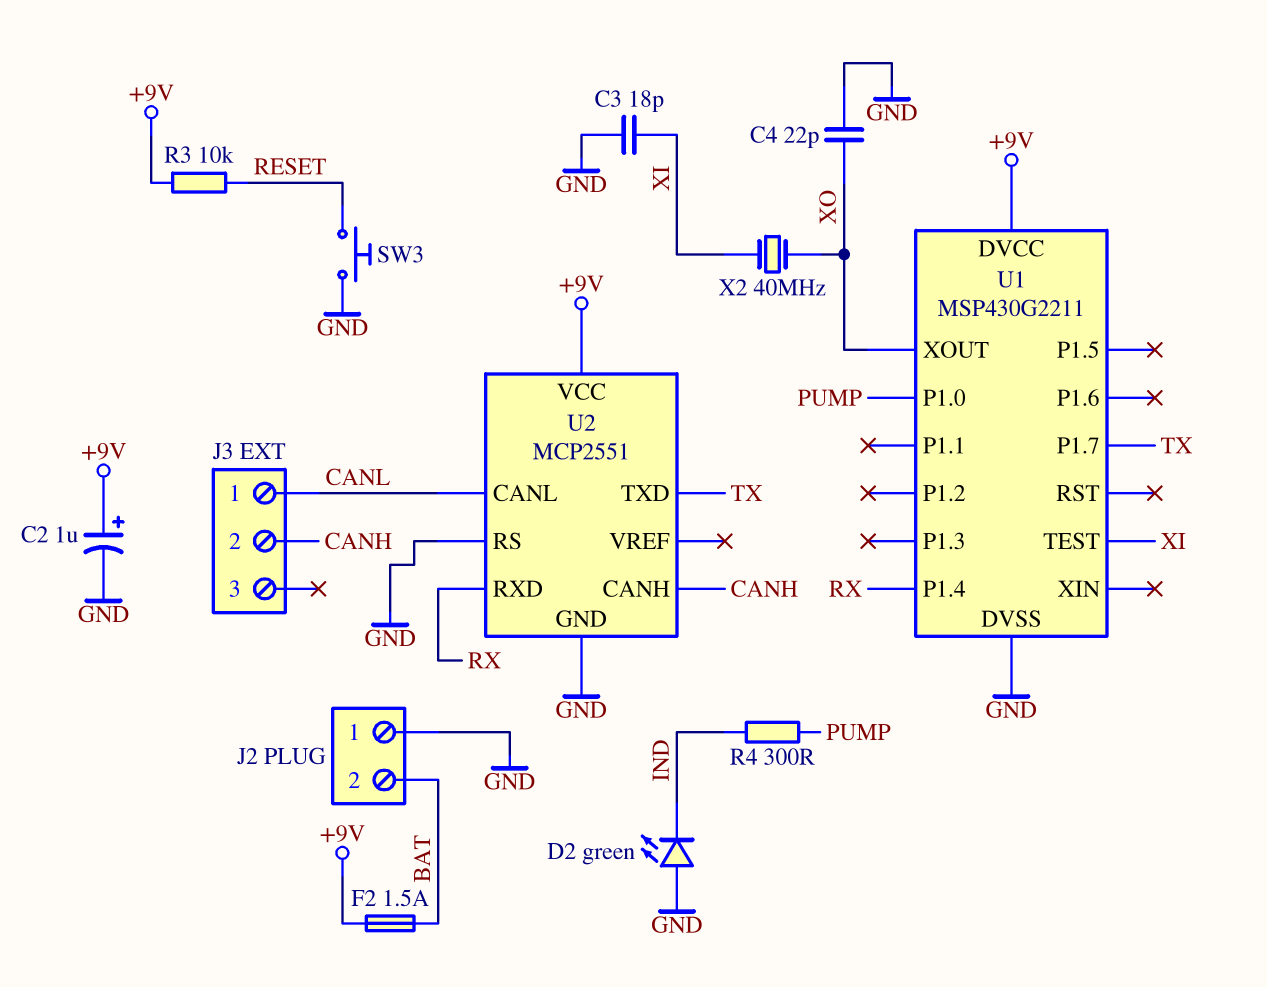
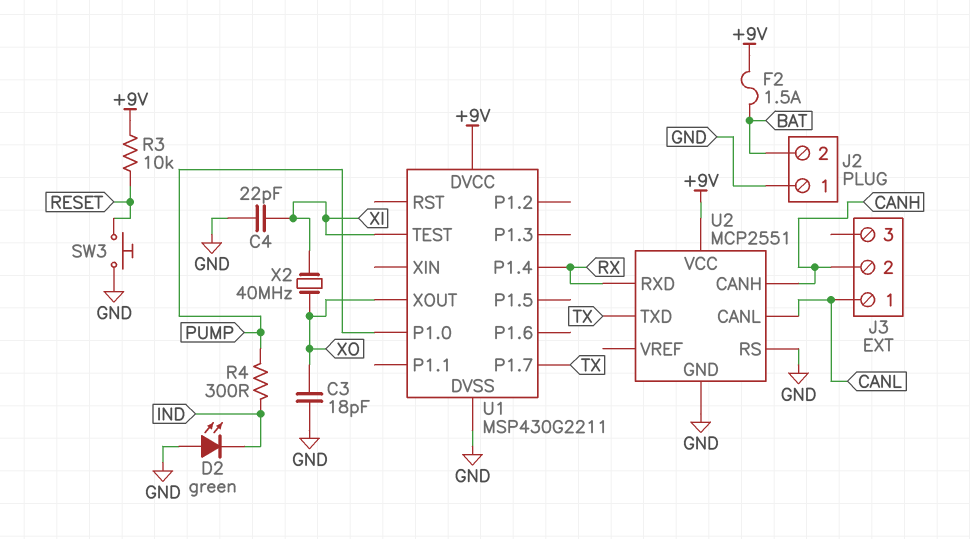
C2: 1uF (plus +9V, minus GND) -> none
C3: 18pF (GND, XI) -> 18pF (GND, XO)
C4: 22pF (GND, XO) -> 22pF (GND, XI)

